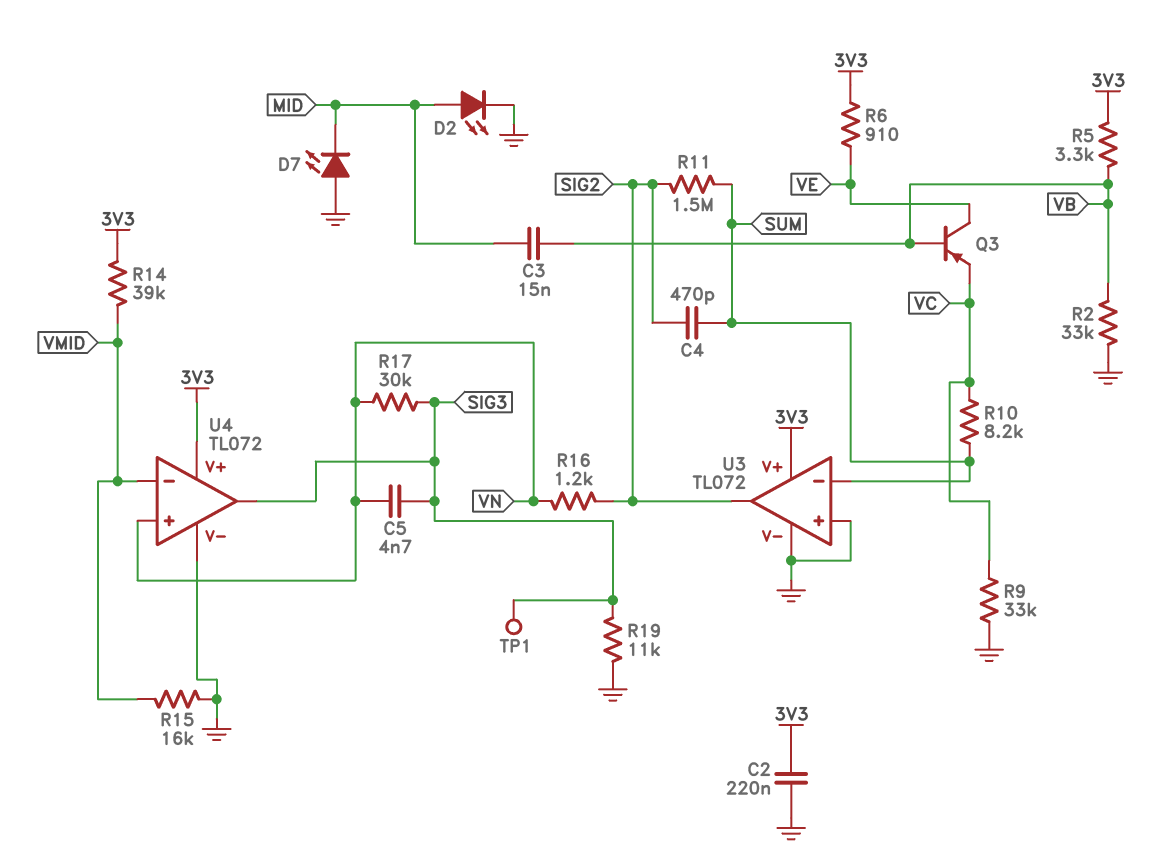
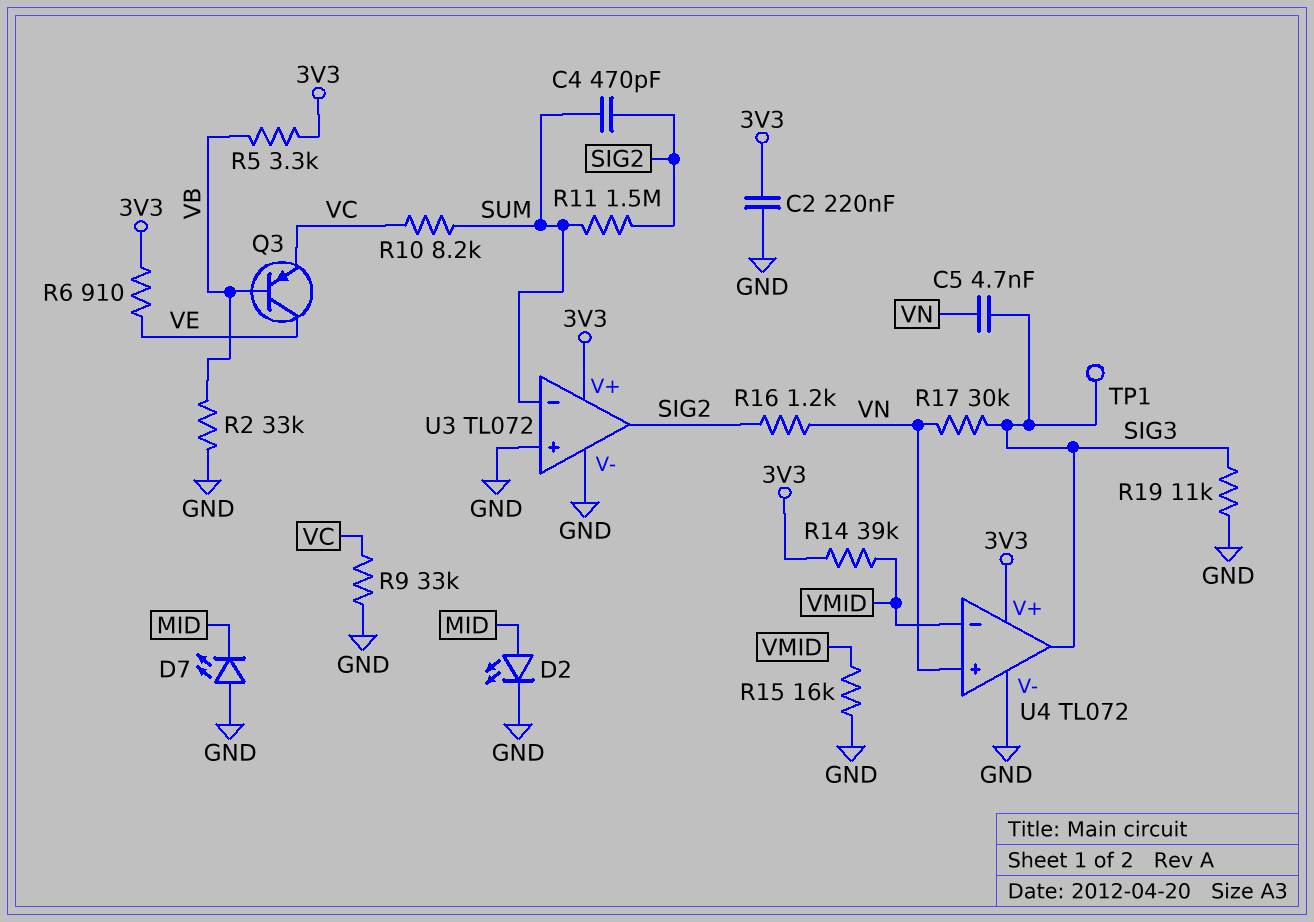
C3: 15nF (MID, VB) -> none

